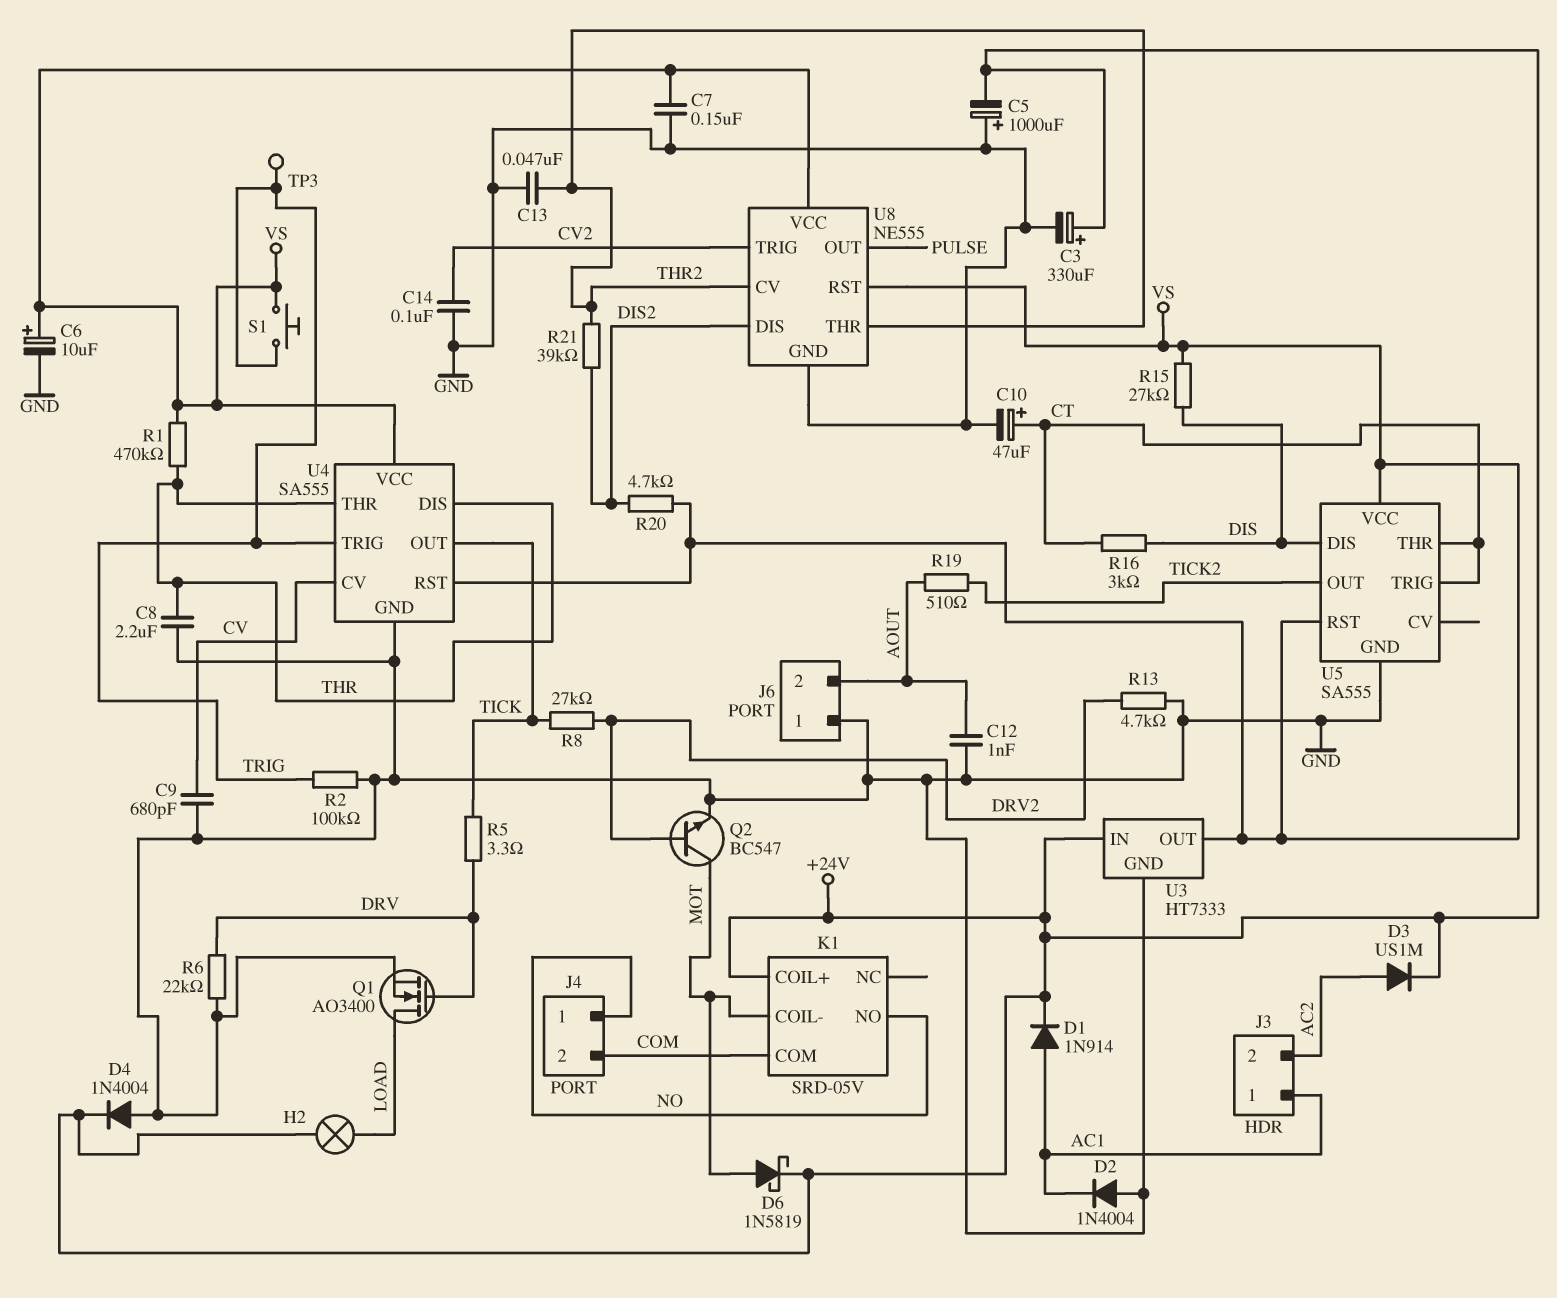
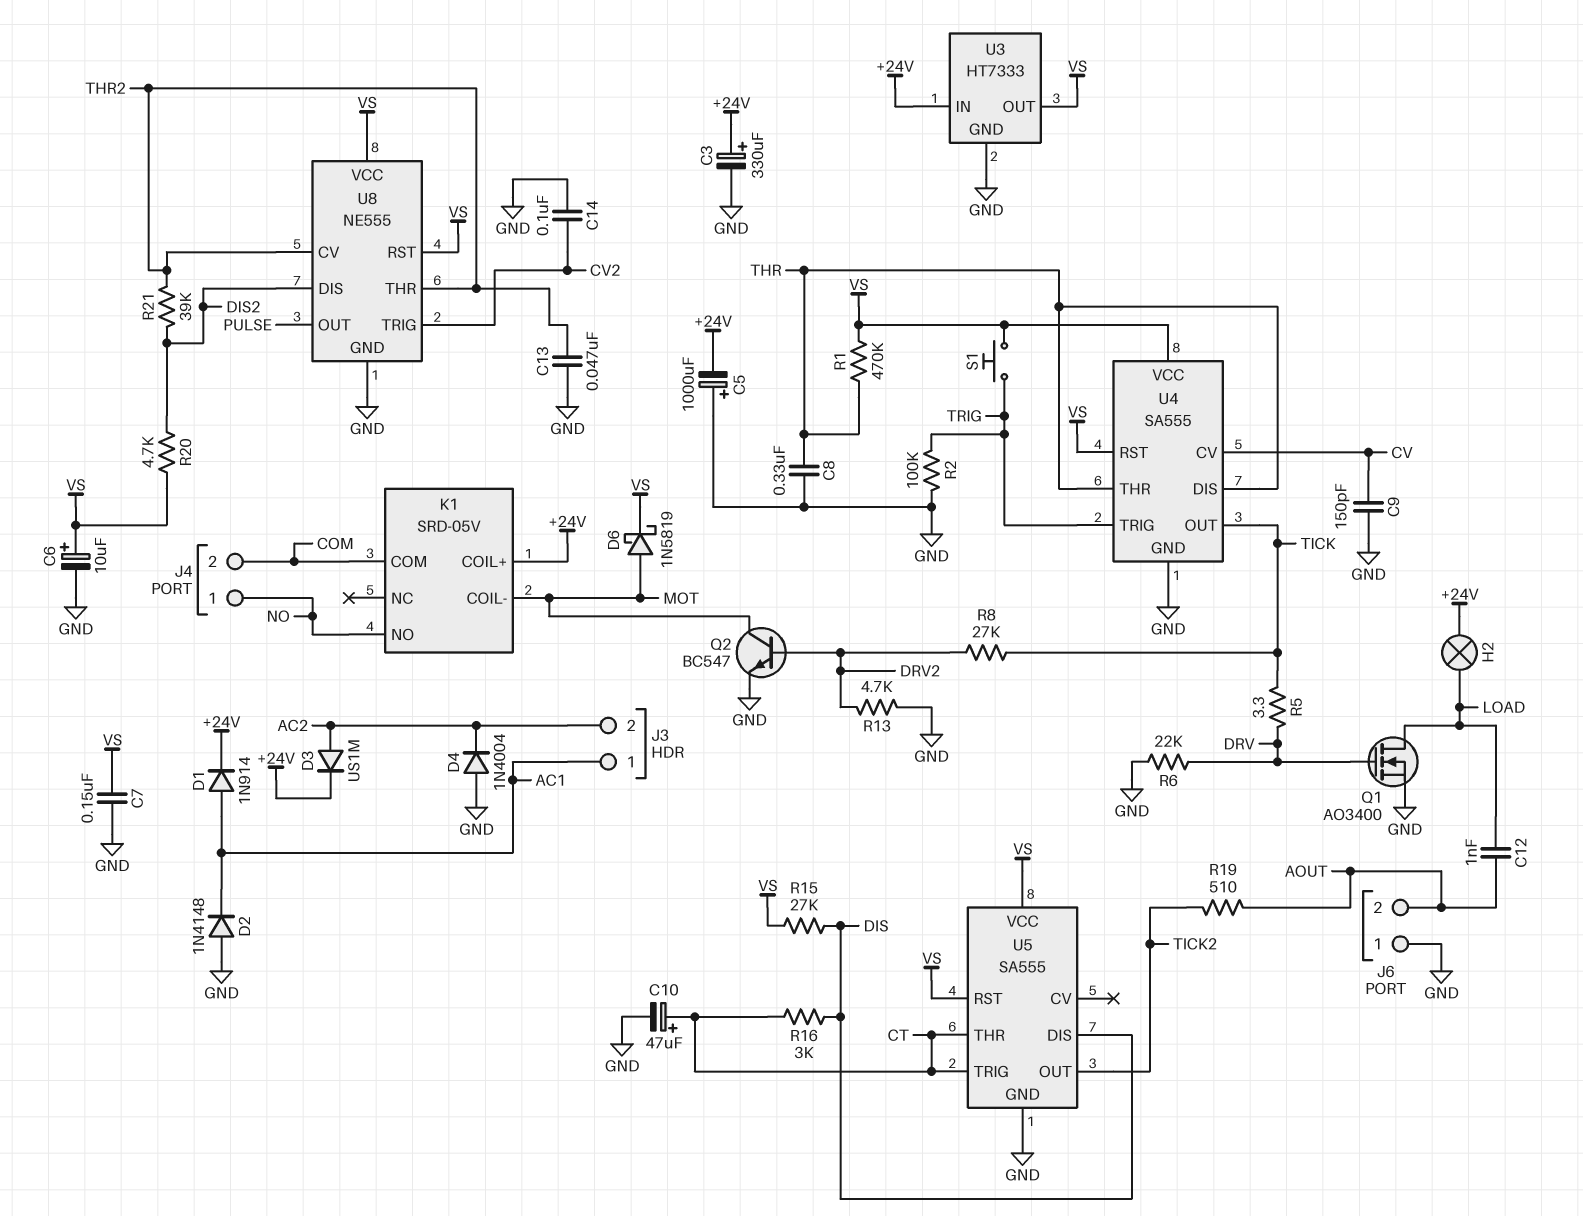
C8: 2.2uF (GND, THR) -> 330nF (GND, THR)
C9: 680pF (CV, GND) -> 150pF (CV, GND)
C12: 1nF (AOUT, GND) -> 1nF (AOUT, LOAD)
D2: diode 1N4004 (A GND, K AC1) -> diode 1N4148 (A GND, K AC1)
D4: diode 1N4004 (A GND, K +24V) -> diode 1N4004 (A GND, K AC2)
D6: schottky 1N5819 (A MOT, K +24V) -> schottky 1N5819 (A MOT, K VS)
TP3: test point (TRIG) -> none

